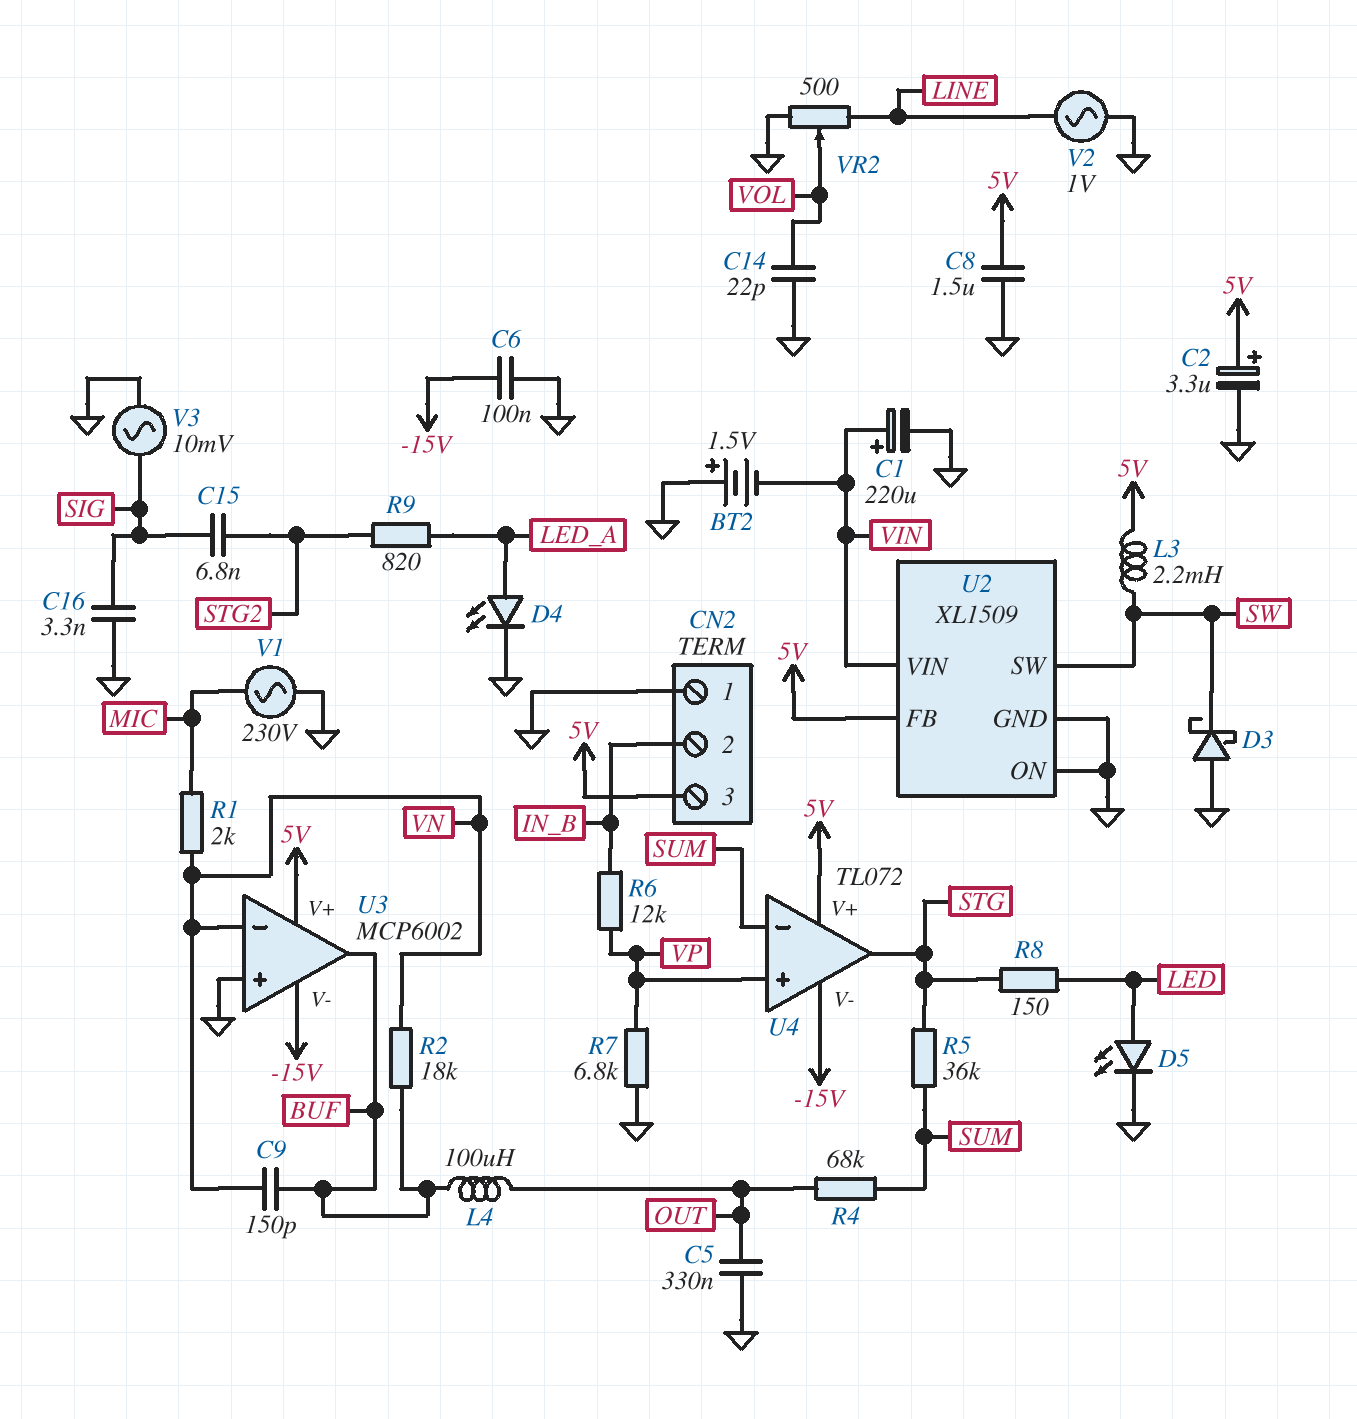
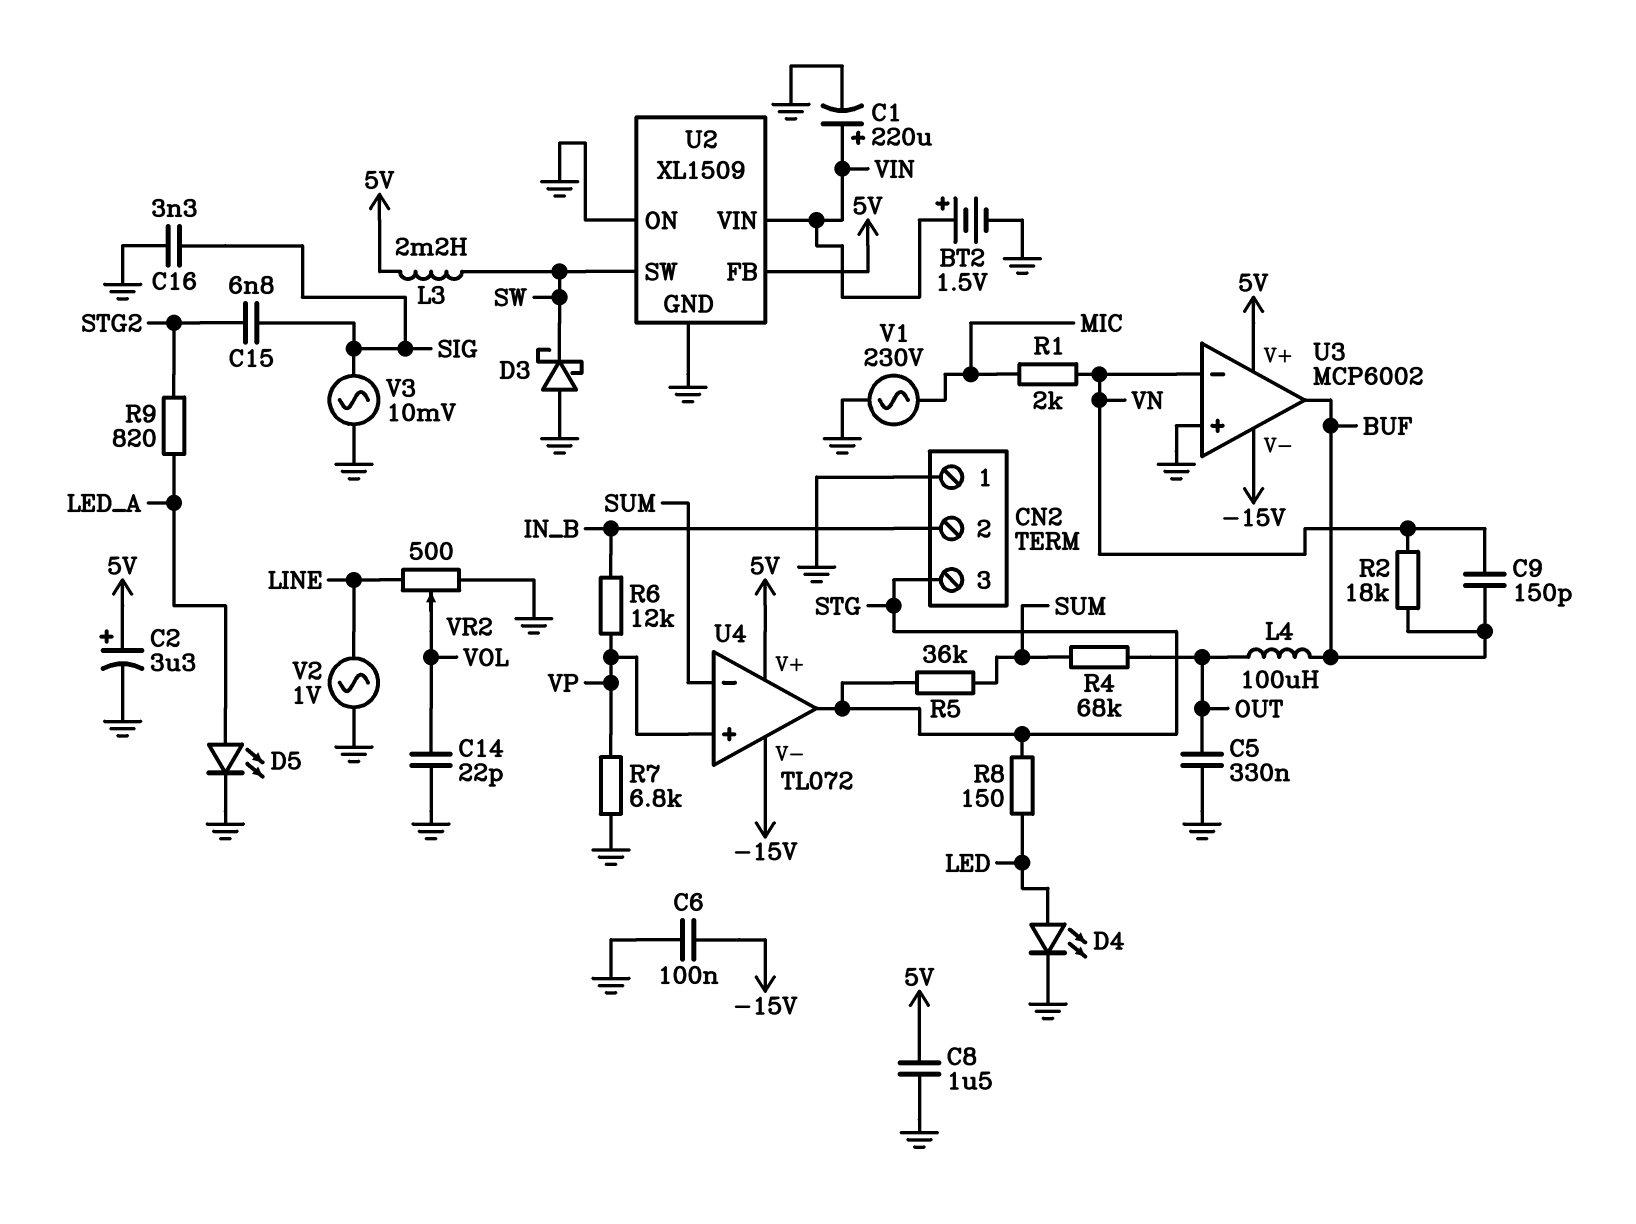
BT2: 1.5V (plus GND, minus VIN) -> 1.5V (plus VIN, minus GND)
CN2 pin 3: 5V -> STG
D4: LED (A LED_A, K GND) -> LED (A LED, K GND)
D5: LED (A LED, K GND) -> LED (A LED_A, K GND)

